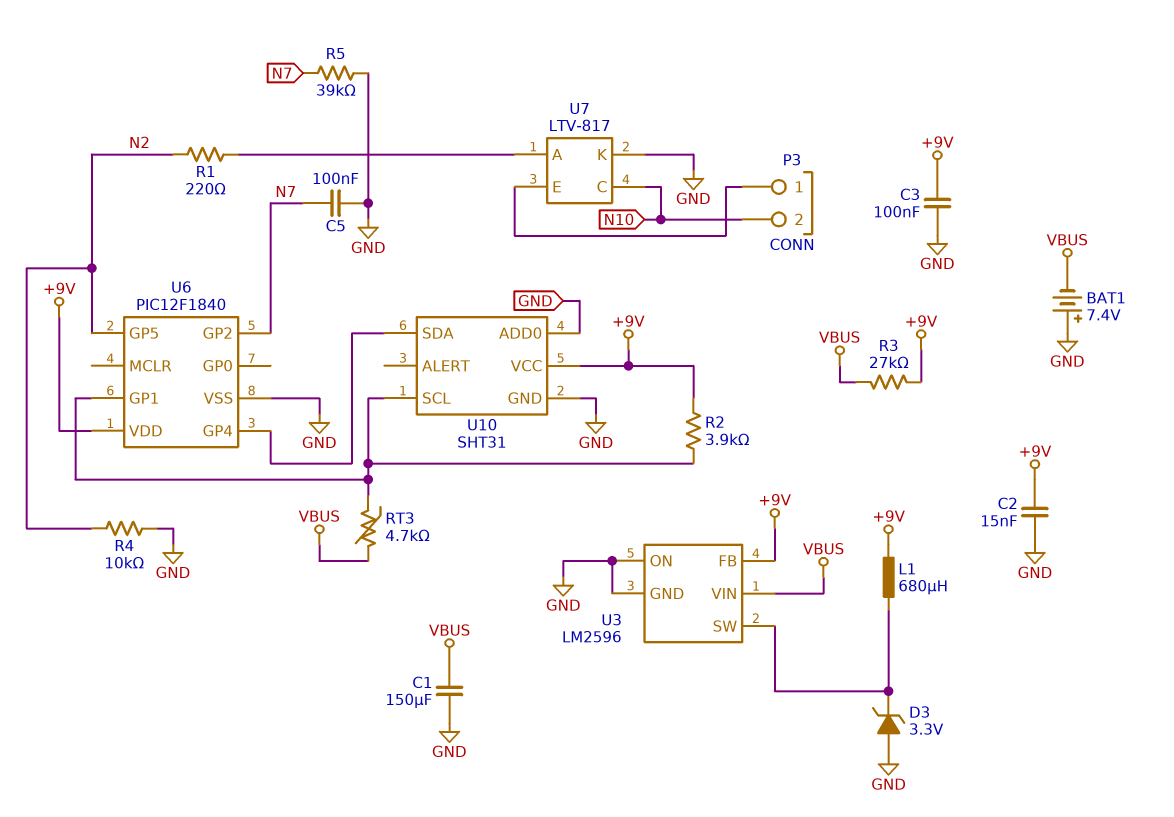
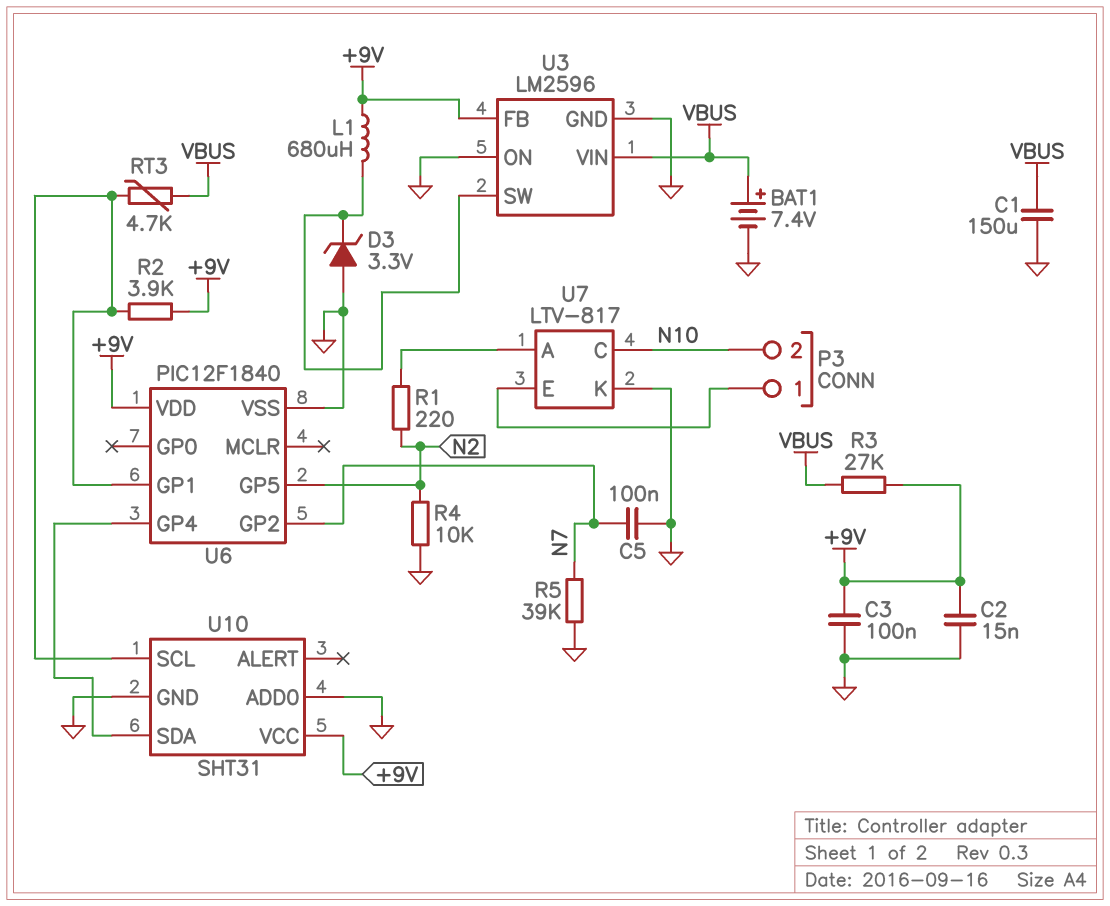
BAT1: 7.4V (plus GND, minus VBUS) -> 7.4V (plus VBUS, minus GND)

